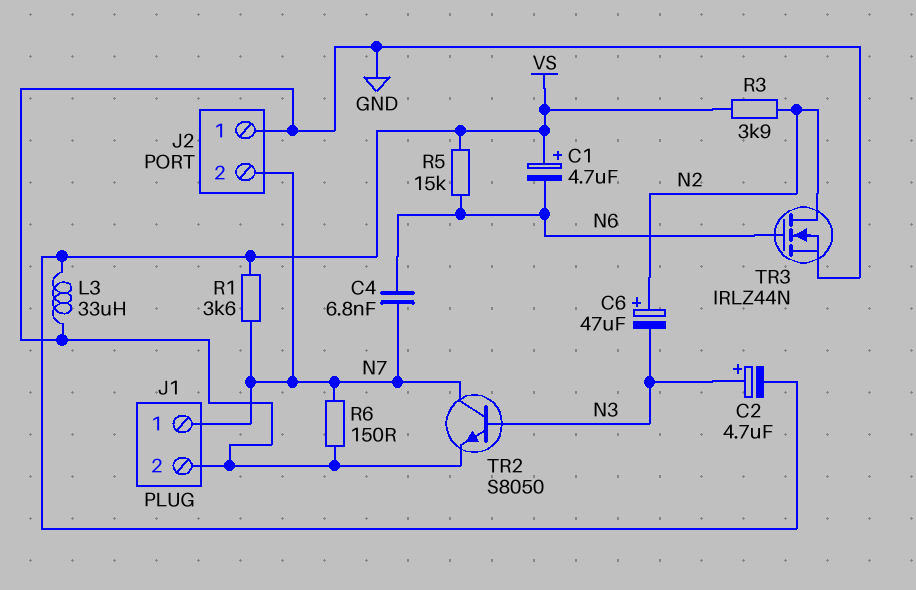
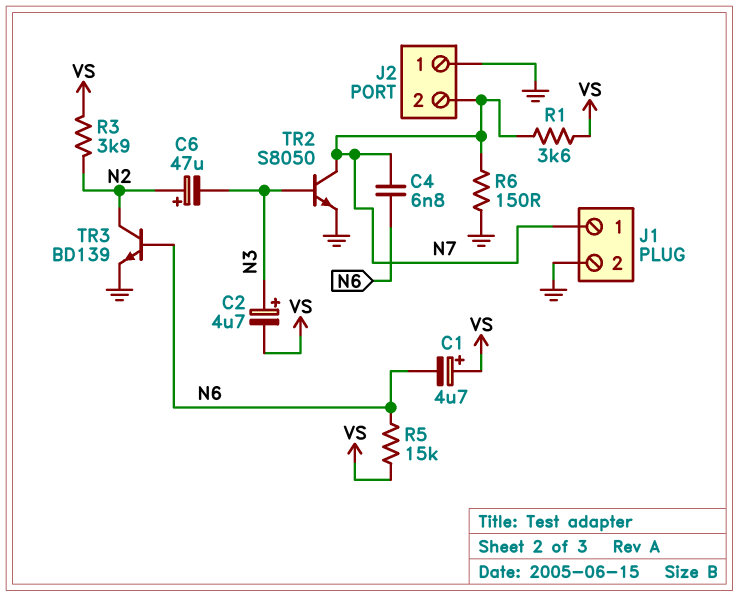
L3: 33uH (GND, VS) -> none
TR3: NMOS IRLZ44N (G N6, D N2, S GND) -> NPN BD139 (B N6, C N2, E GND)

